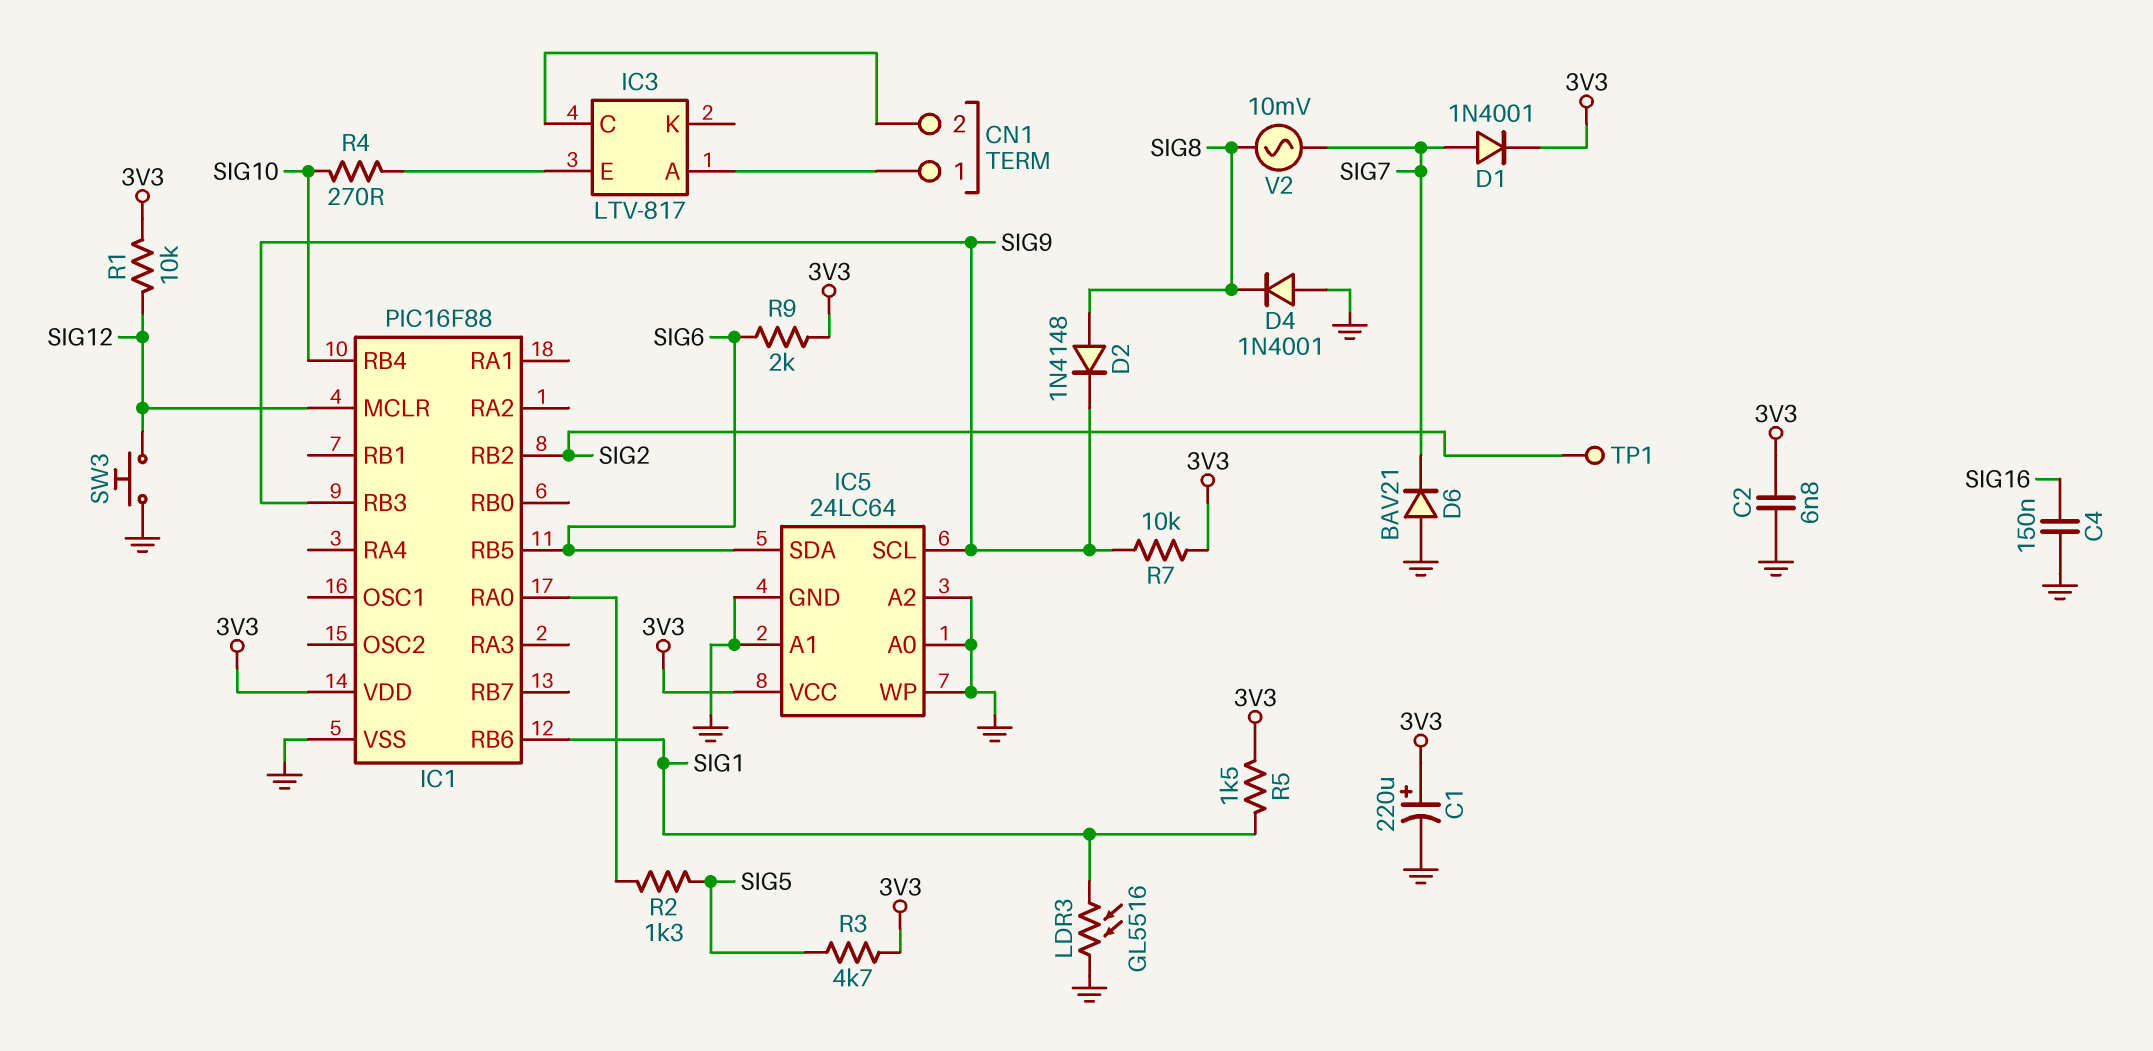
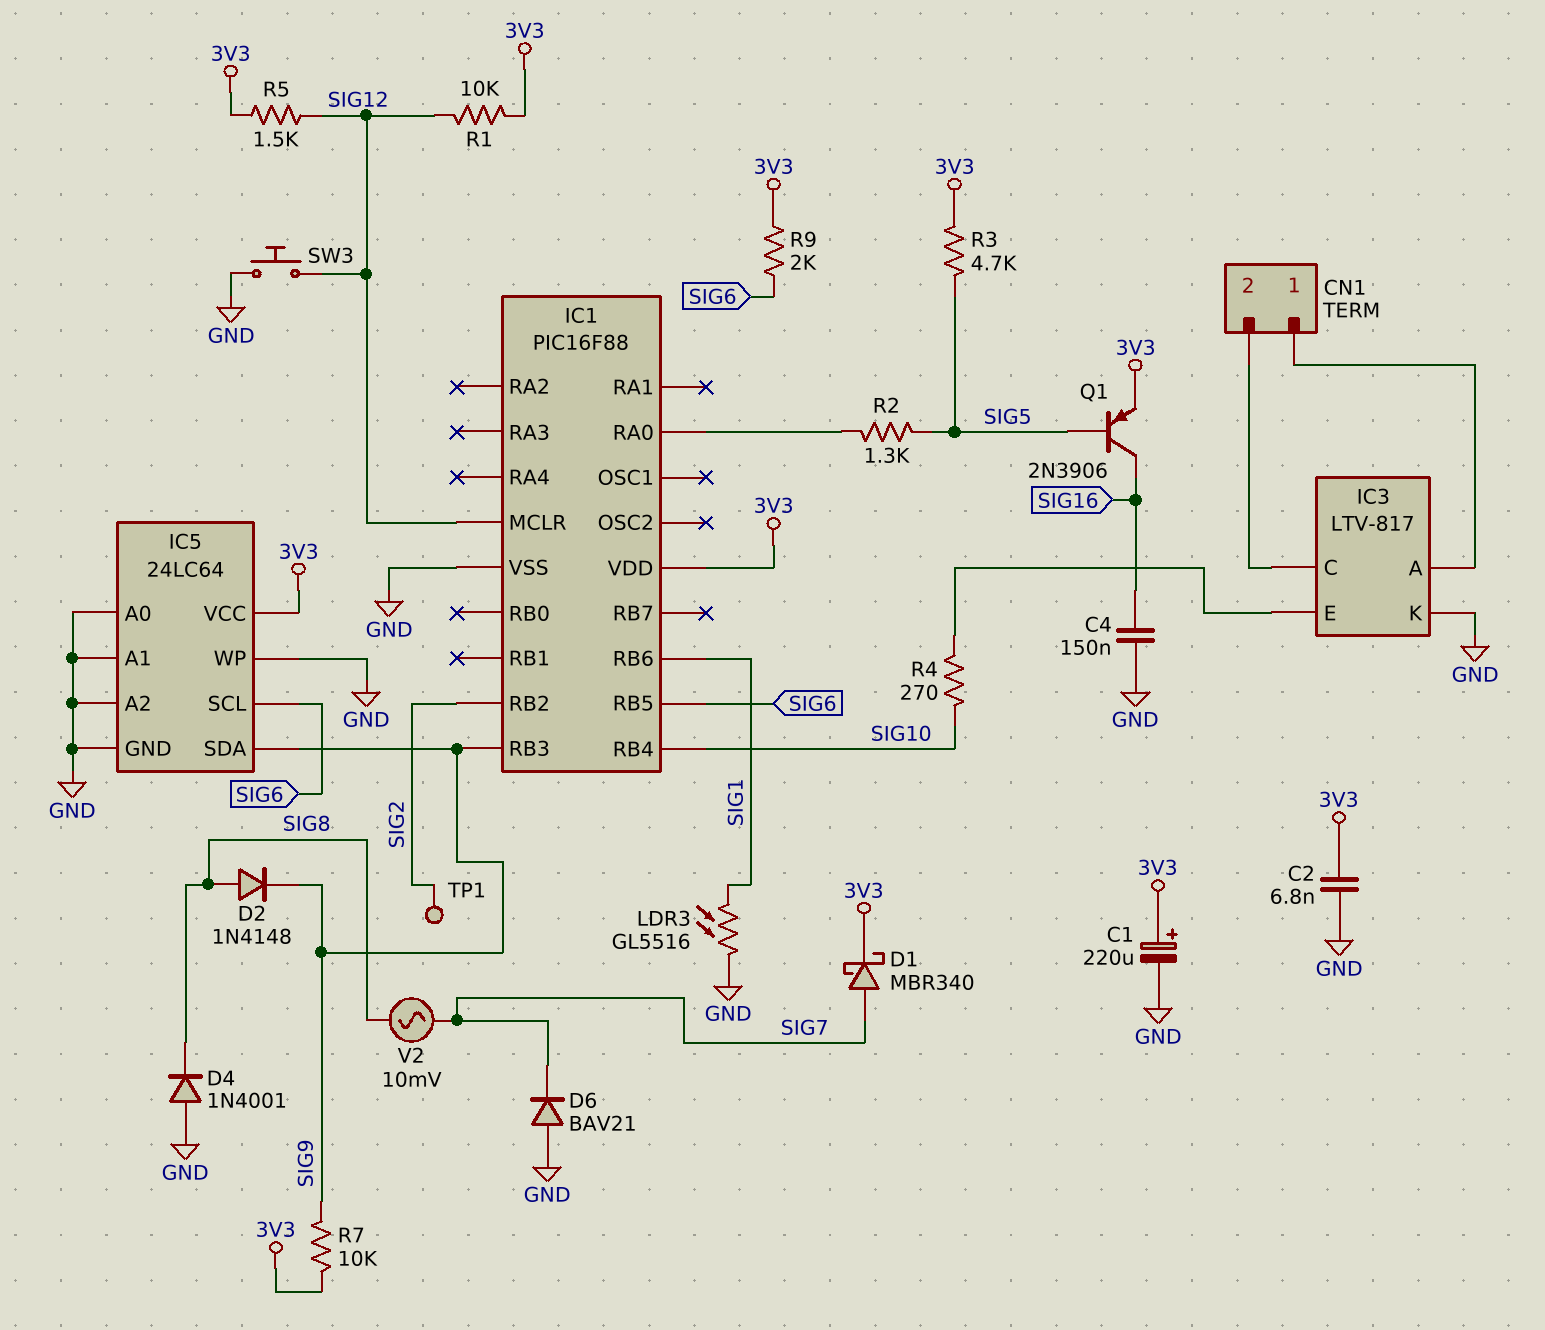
D1: diode 1N4001 (A SIG7, K 3V3) -> schottky MBR340 (A SIG7, K 3V3)
IC3 pin K: none -> GND
IC5 pin SCL: SIG9 -> SIG6
IC5 pin SDA: SIG6 -> SIG9
Q1: none -> PNP 2N3906 (B SIG5, C SIG16, E 3V3)
R5: 1.5k (3V3, SIG1) -> 1.5k (3V3, SIG12)

